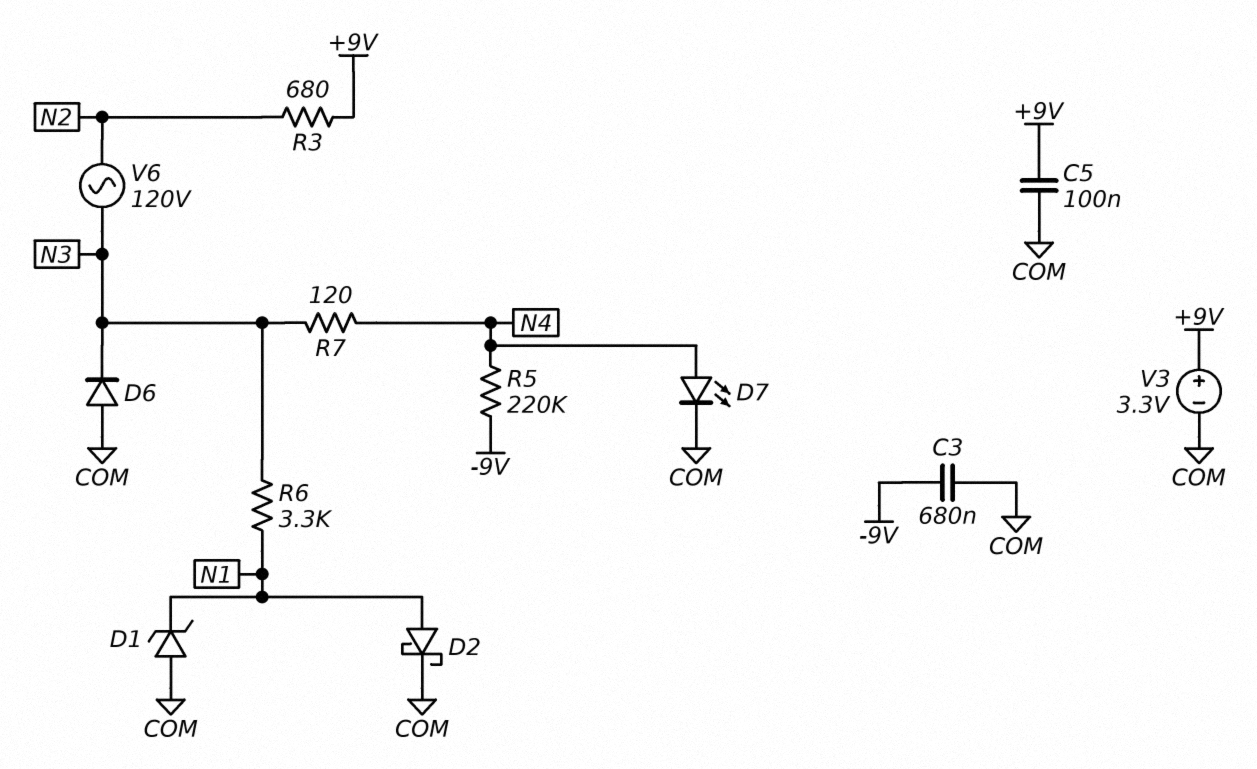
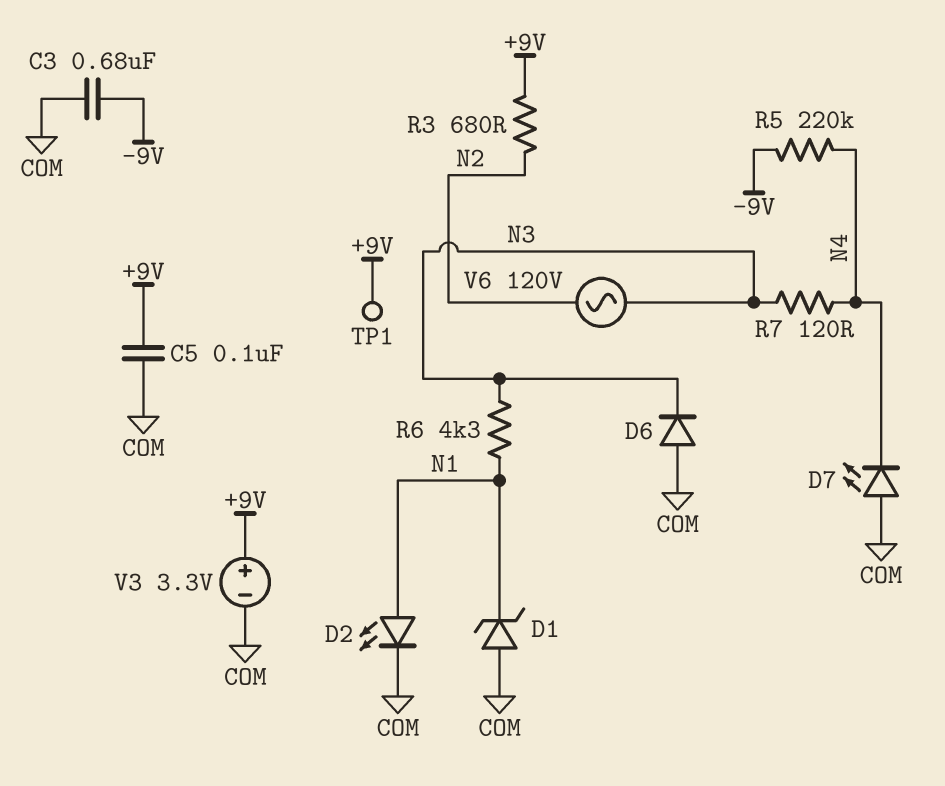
D2: schottky (A N1, K COM) -> LED (A N1, K COM)
D7: LED (A N4, K COM) -> LED (A COM, K N4)
R6: 3.3k (N1, N3) -> 4.3k (N1, N3)
TP1: none -> test point (+9V)

